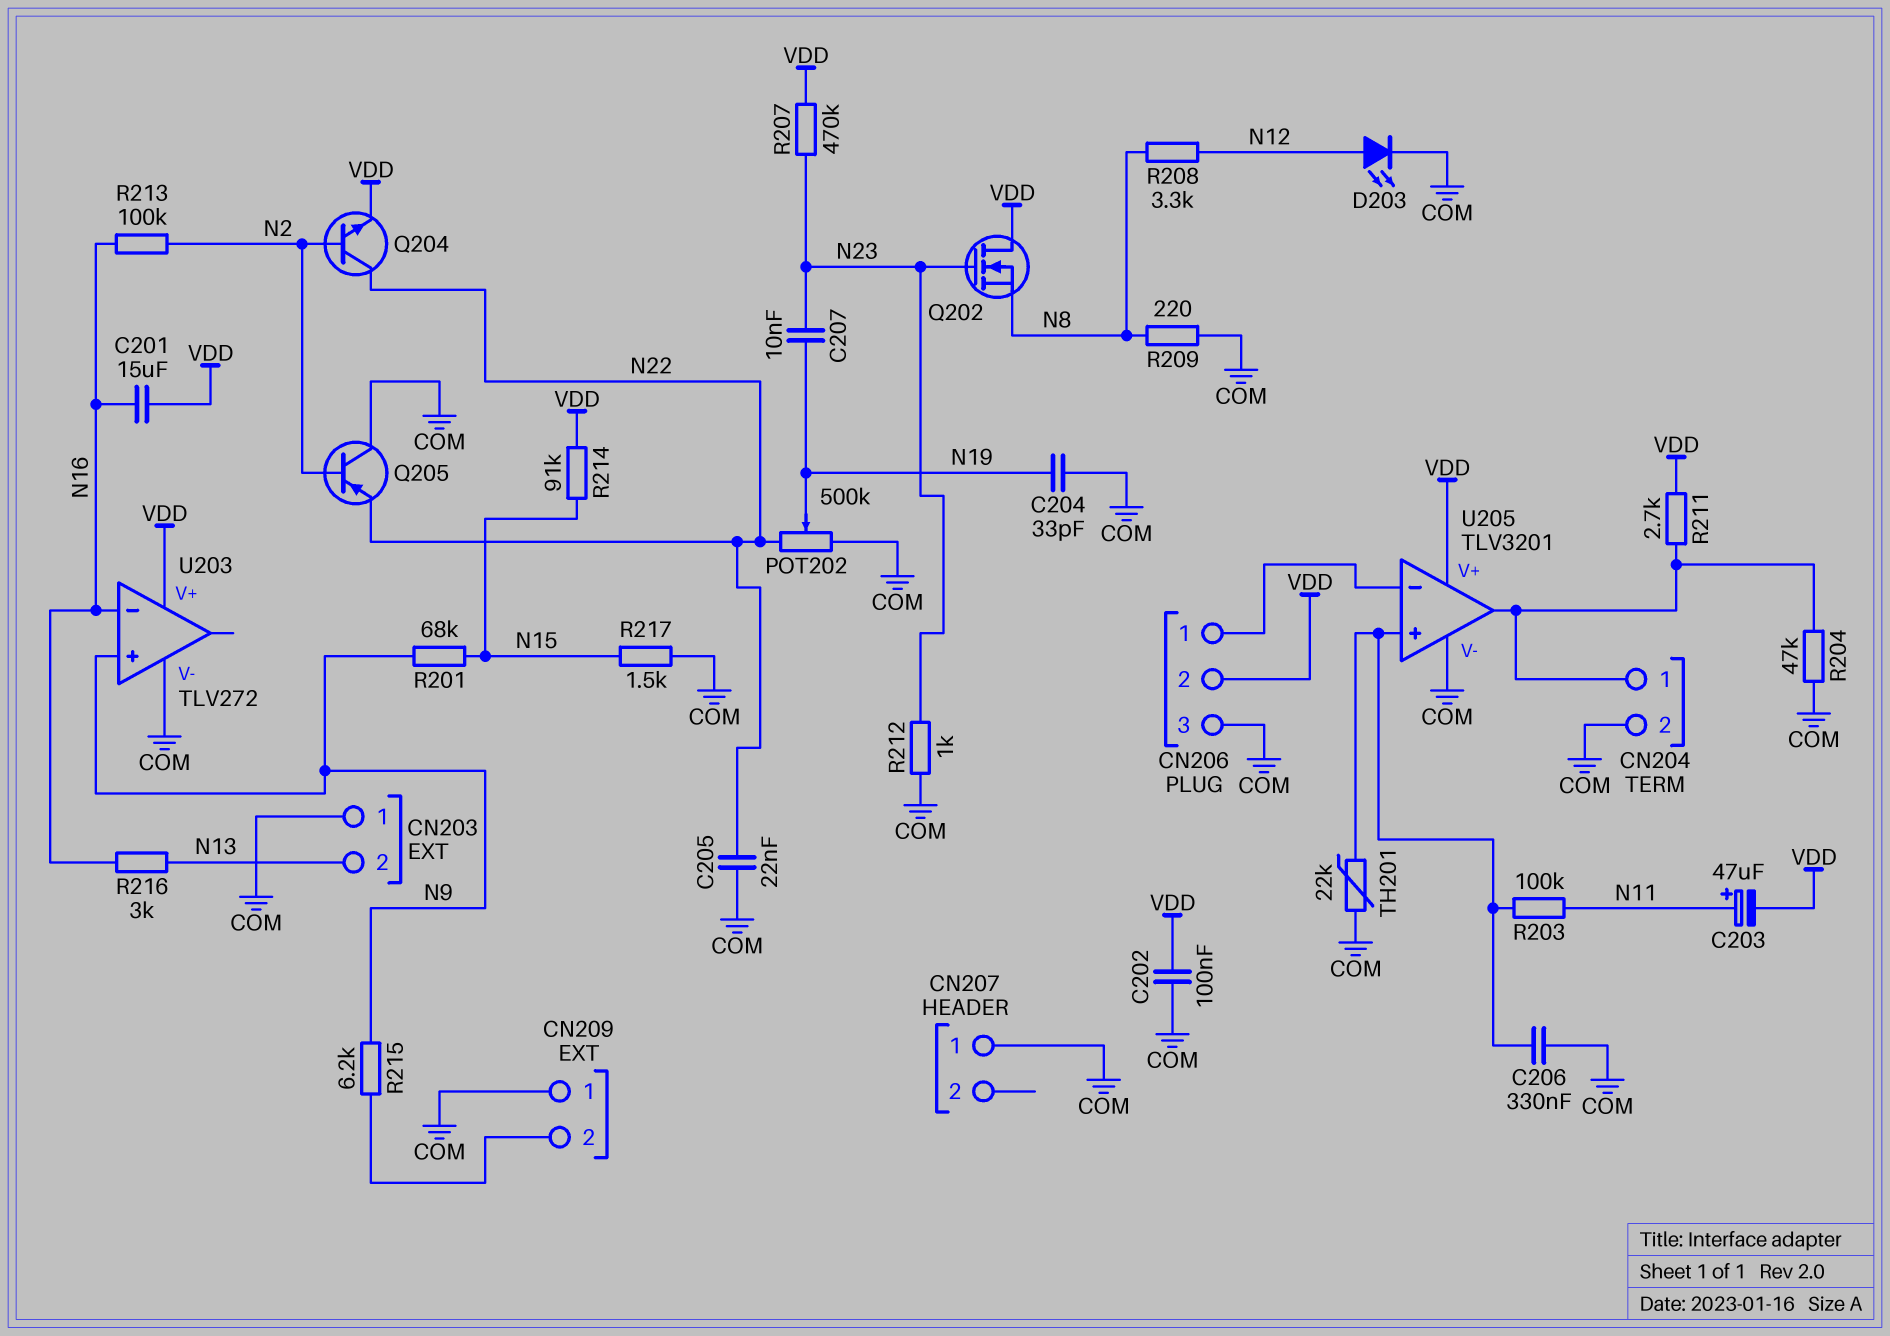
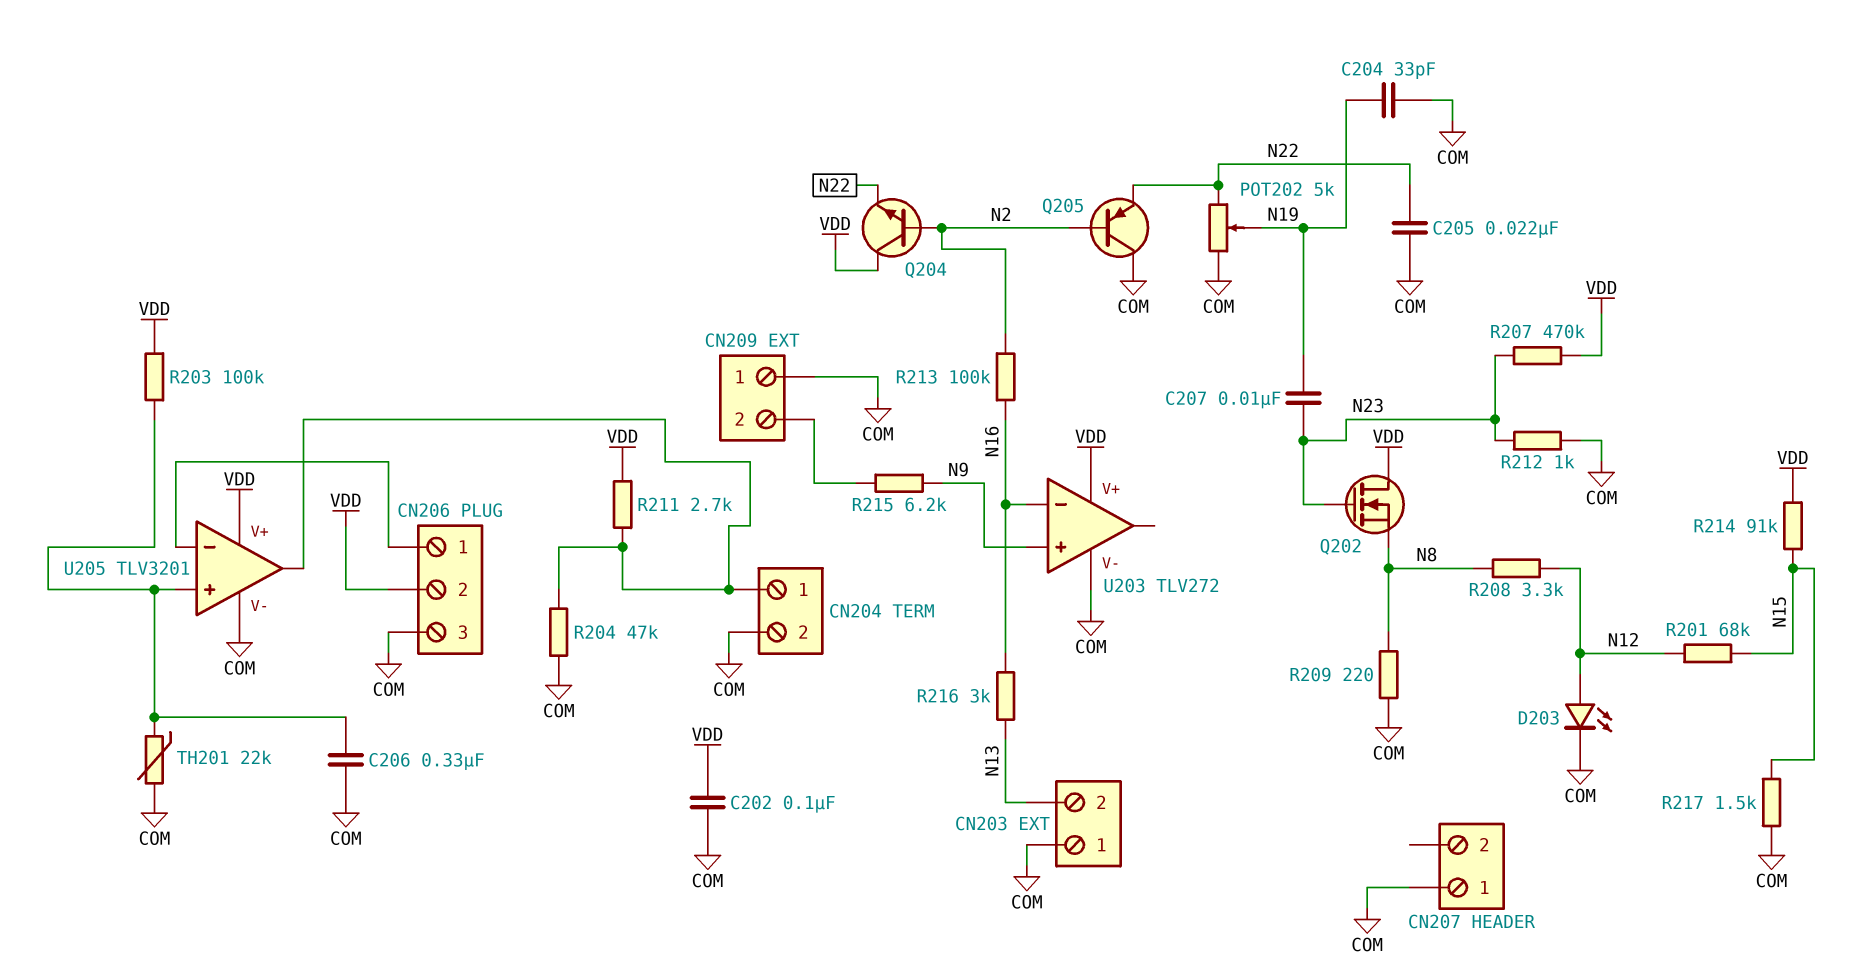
C201: 15uF (N16, VDD) -> none
C203: 47uF (plus N11, minus VDD) -> none
POT202: 500k (COM, N22, wiper N19) -> 5k (COM, N22, wiper N19)
Q204: NPN (B N2, C N22, E VDD) -> NPN (B N2, C VDD, E N22)
R201: 68k (N9, N15) -> 68k (N12, N15)
R203: 100k (N11, U205/in+) -> 100k (U205/in+, VDD)

